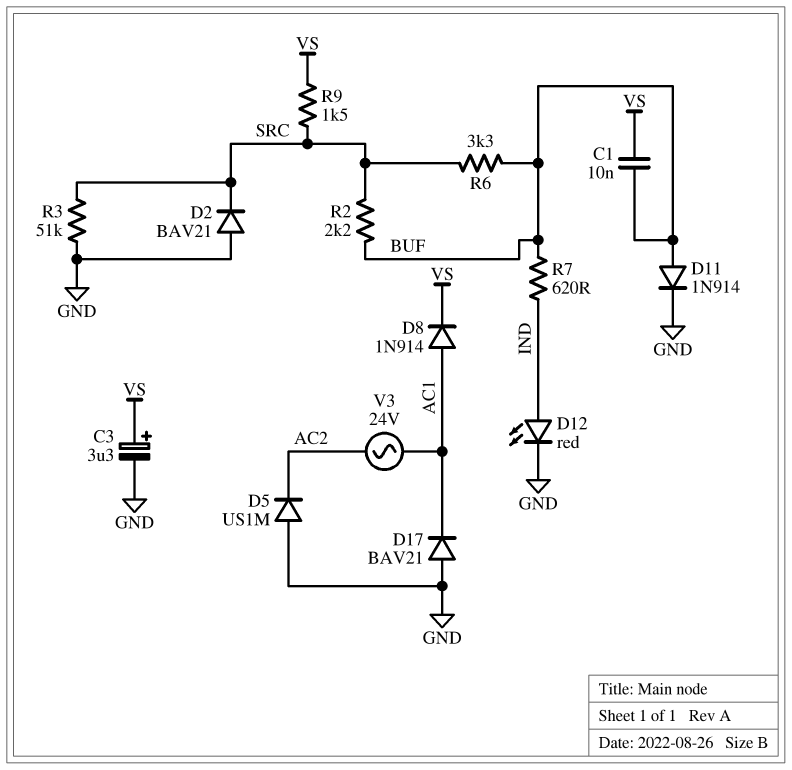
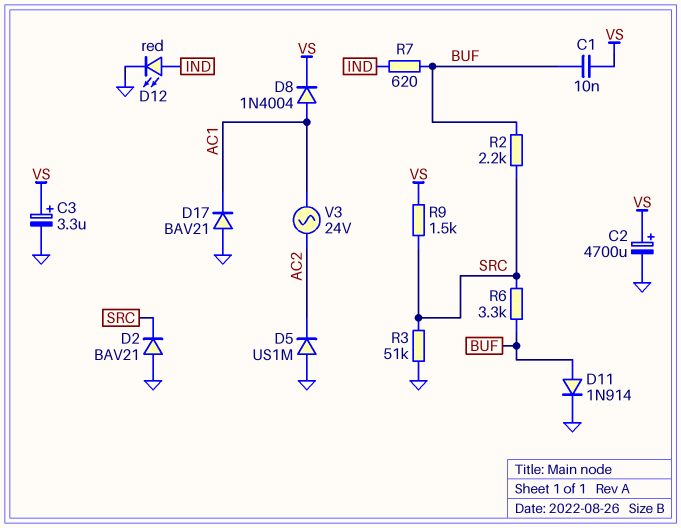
C2: none -> 4700uF (plus VS, minus GND)
D8: diode 1N914 (A AC1, K VS) -> diode 1N4004 (A AC1, K VS)

